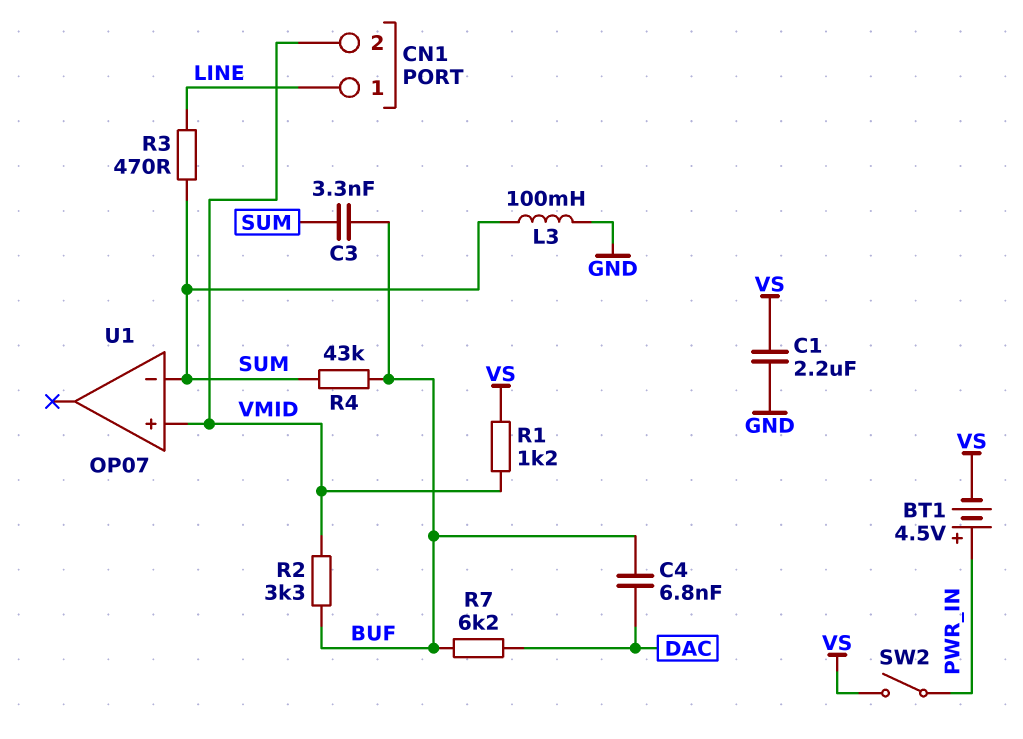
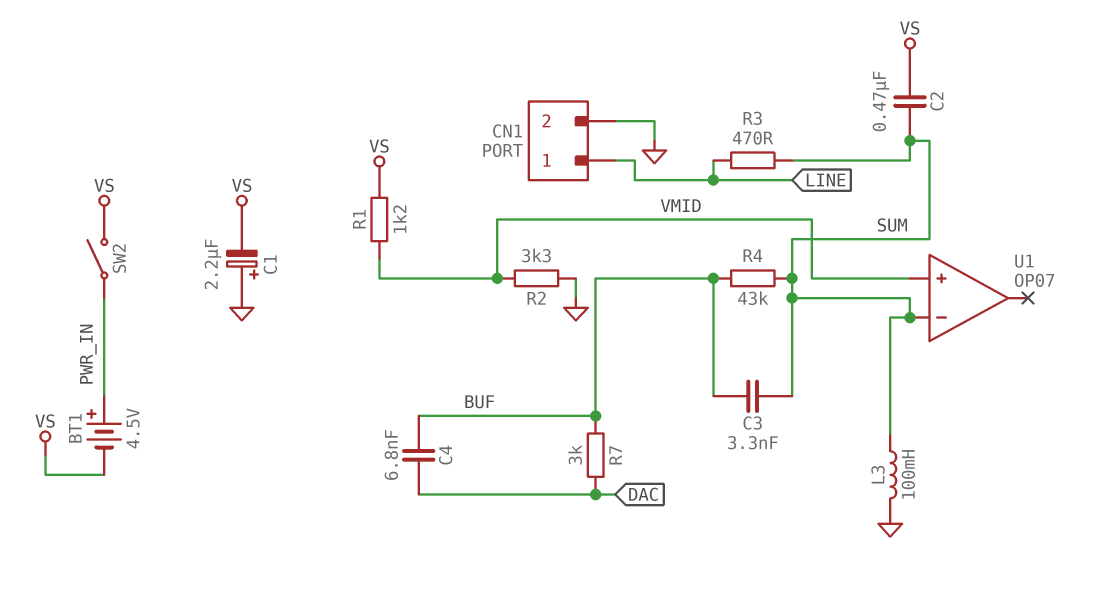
C1: 2.2uF (GND, VS) -> 2.2uF (plus GND, minus VS)
C2: none -> 470nF (SUM, VS)
CN1 pin 2: VMID -> GND
R2: 3.3k (BUF, VMID) -> 3.3k (GND, VMID)
R7: 6.2k (BUF, DAC) -> 3k (BUF, DAC)

